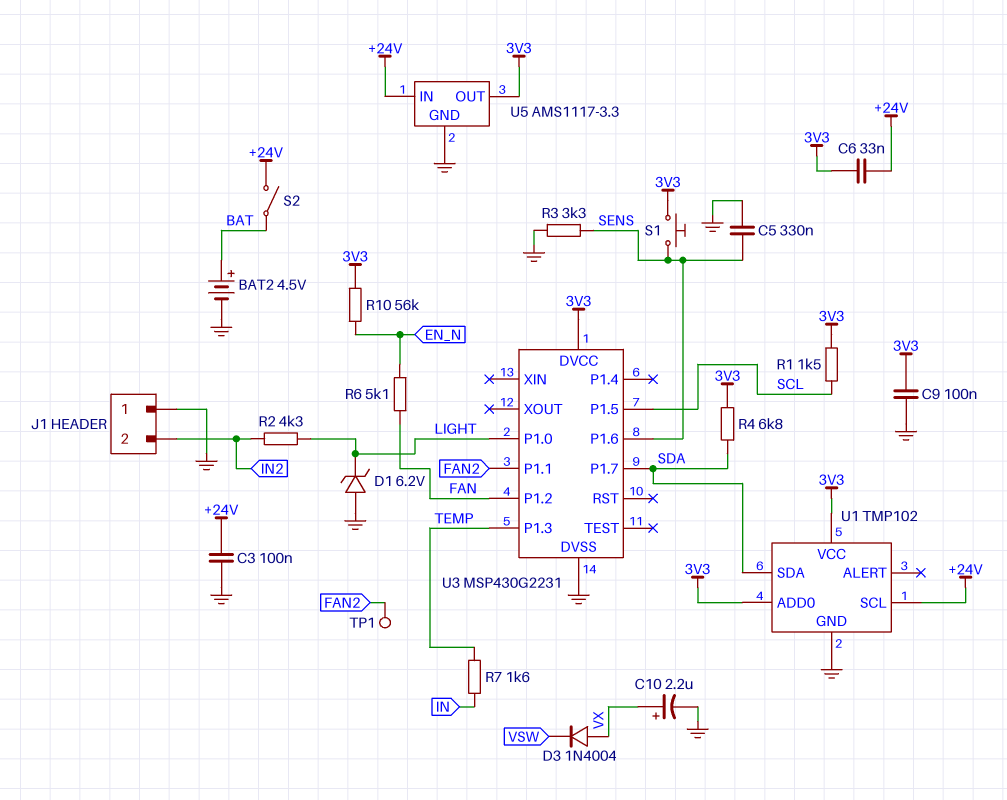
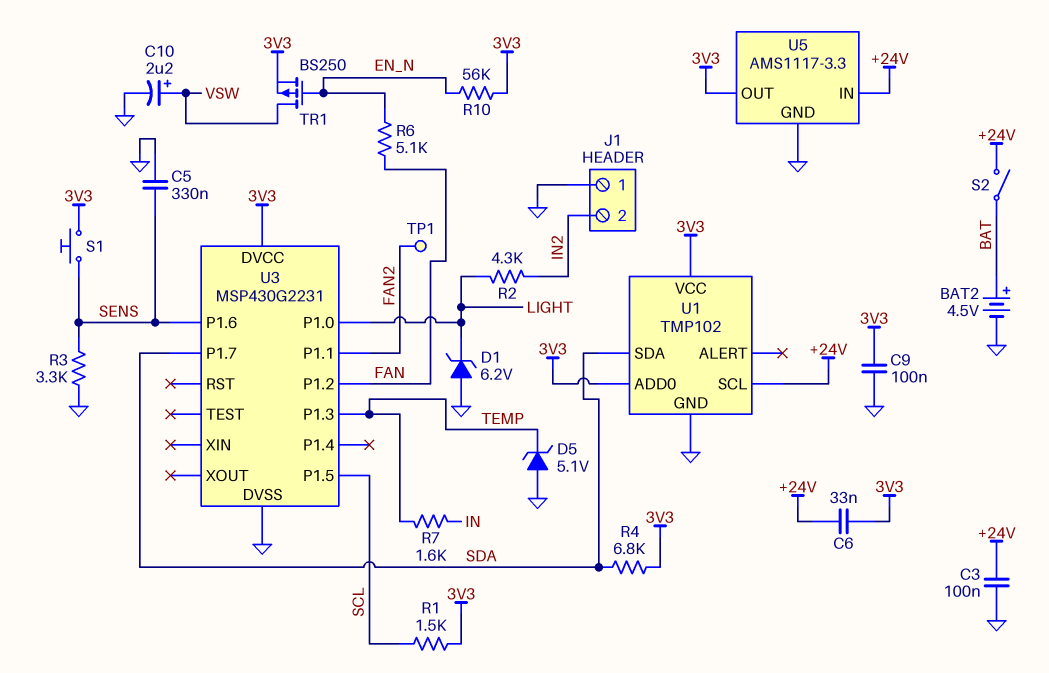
C10: 2.2uF (plus VX, minus GND) -> 2.2uF (plus VSW, minus GND)
D3: diode 1N4004 (A VX, K VSW) -> none
D5: none -> zener 5.1V (A GND, K TEMP)
TR1: none -> PMOS BS250 (G EN_N, D VSW, S 3V3)

